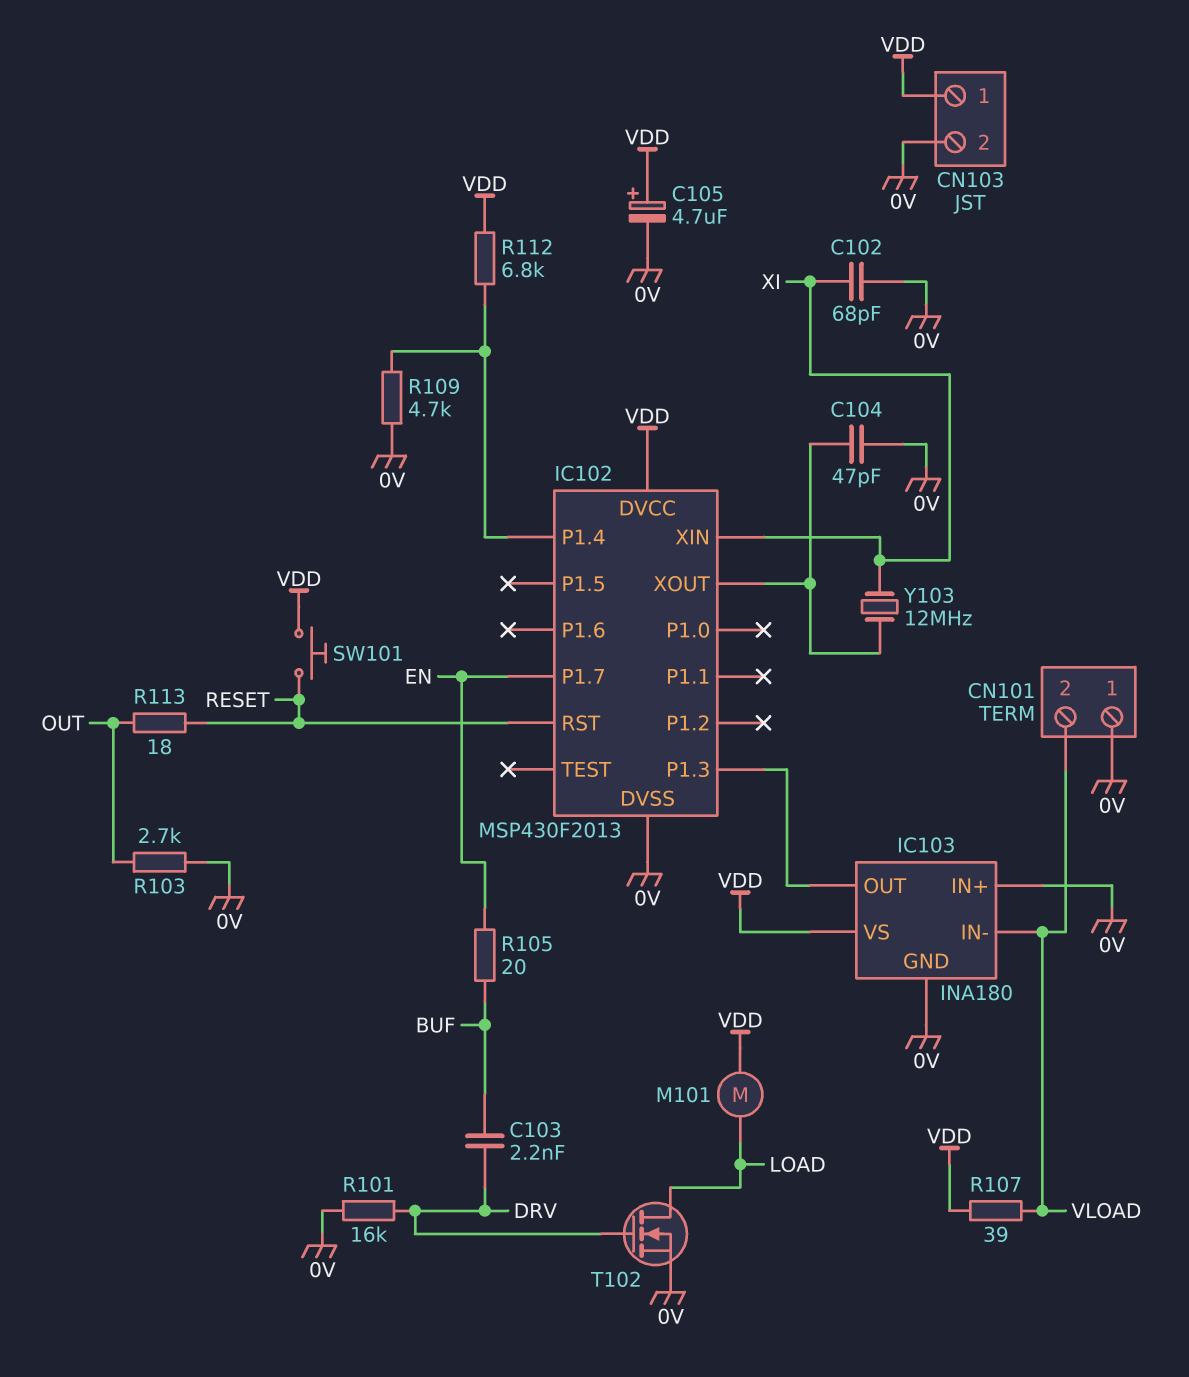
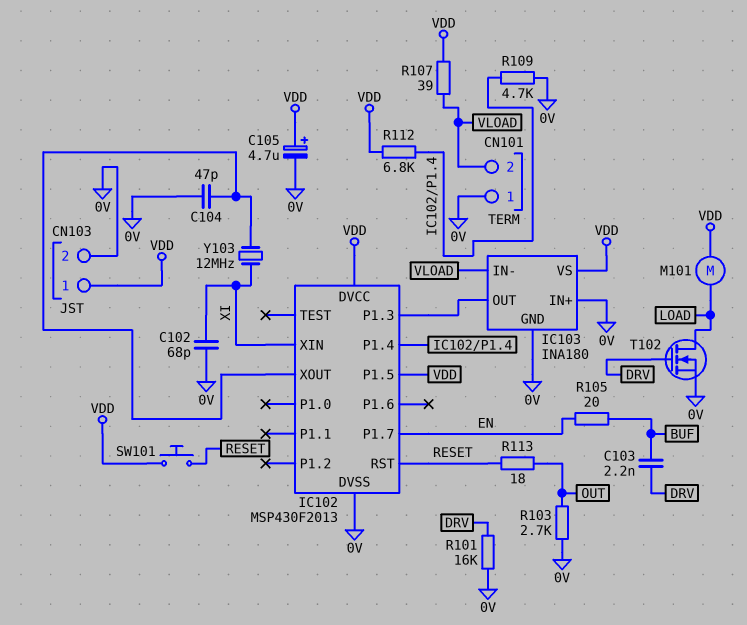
IC102 pin P1.5: none -> VDD

